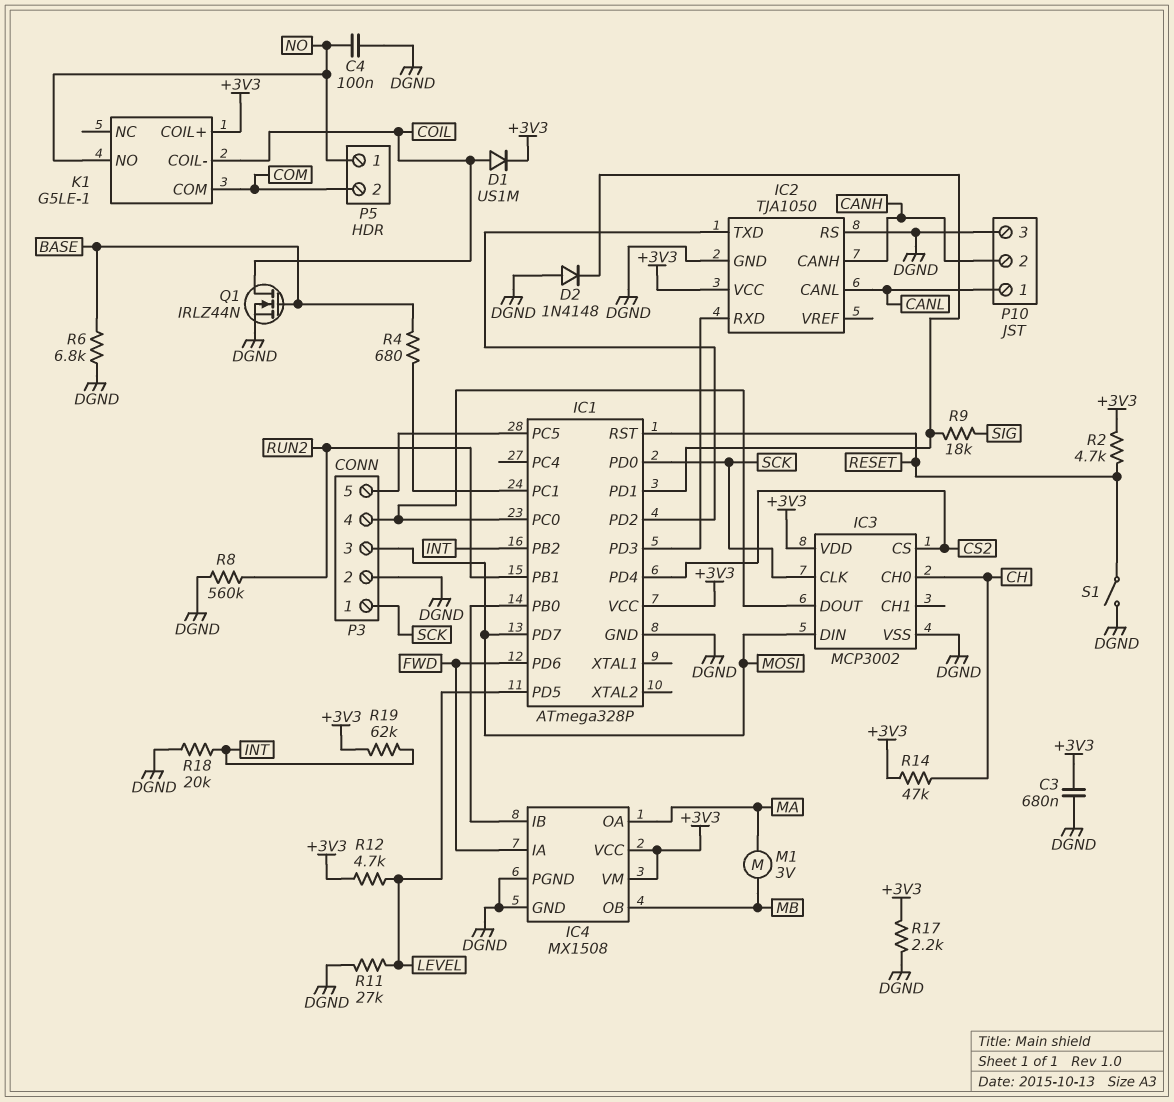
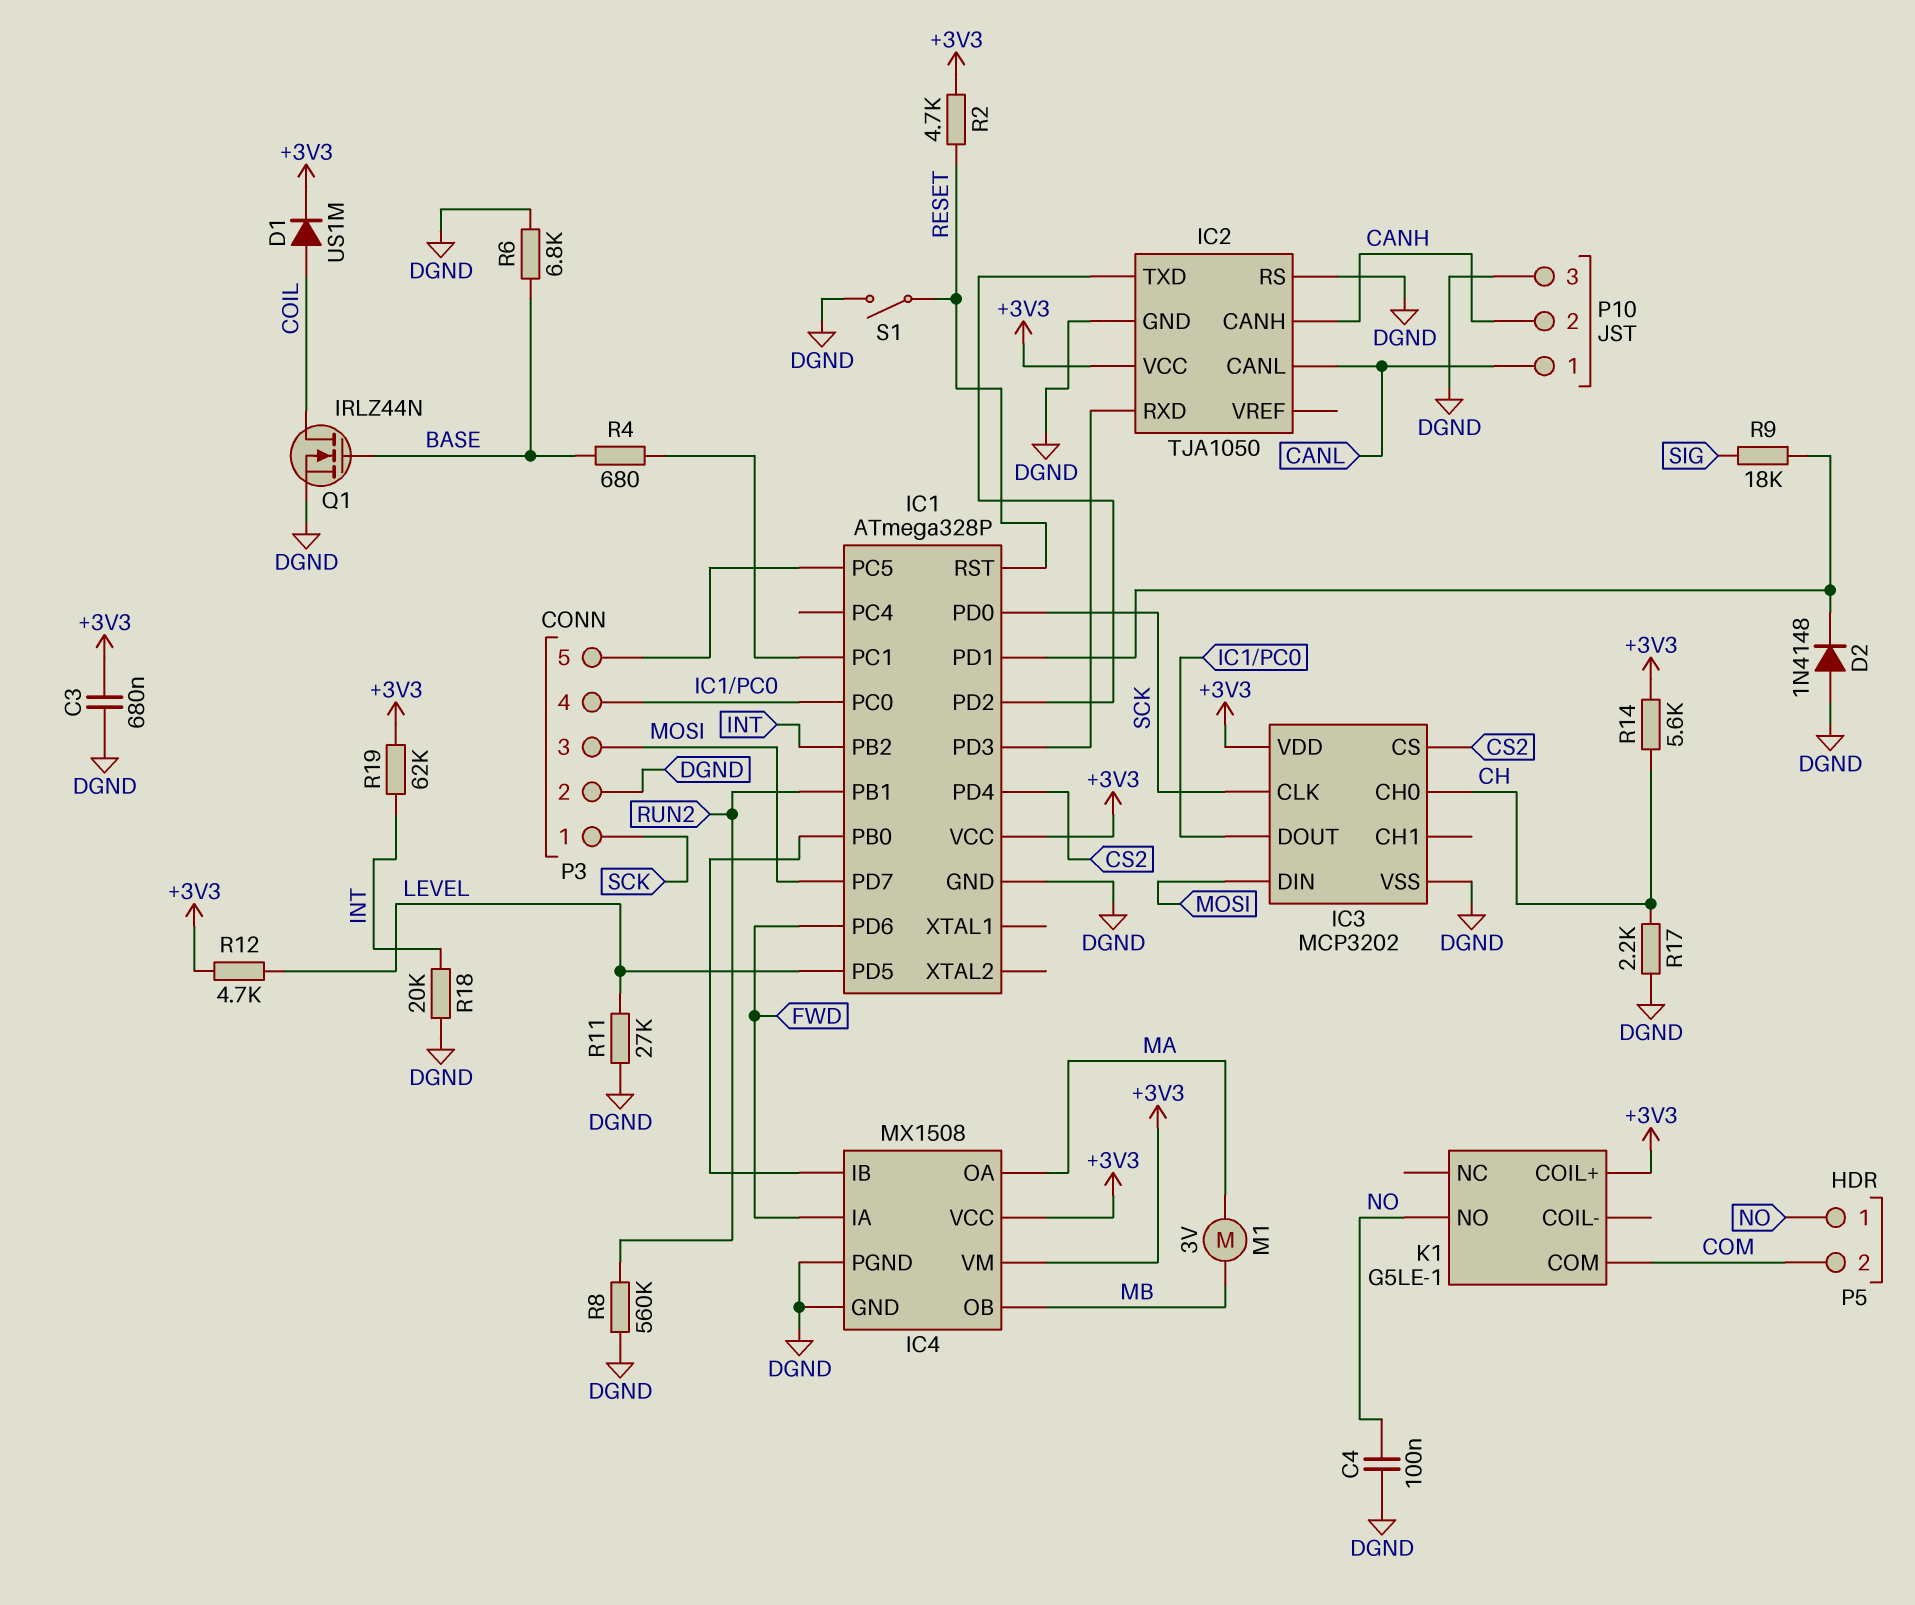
IC3: MCP3002 -> MCP3202
K1 pin COIL-: COIL -> none
R14: 47k (+3V3, CH) -> 5.6k (+3V3, CH)
R17: 2.2k (+3V3, DGND) -> 2.2k (CH, DGND)

